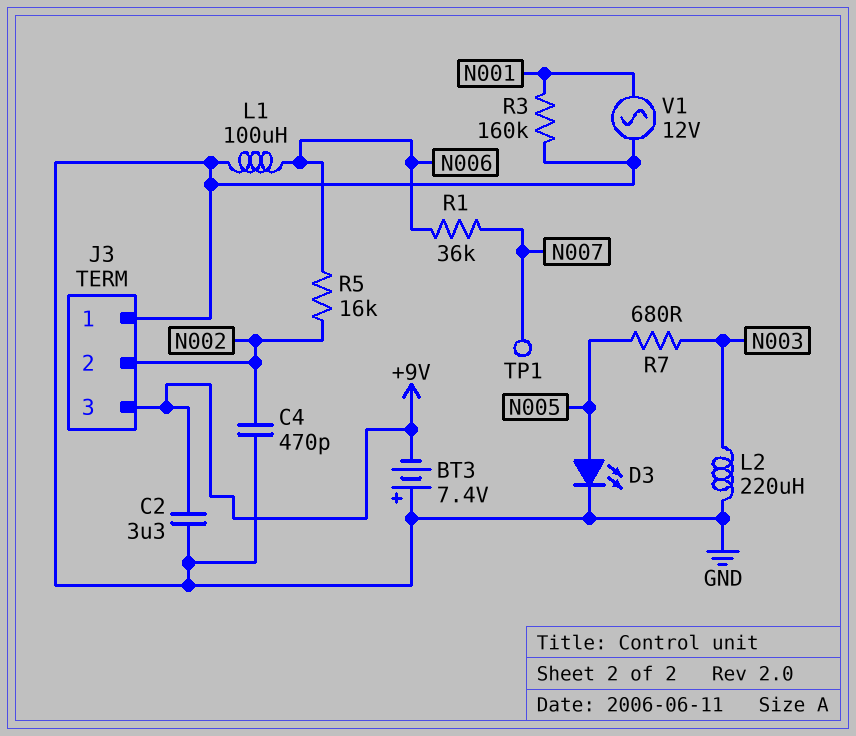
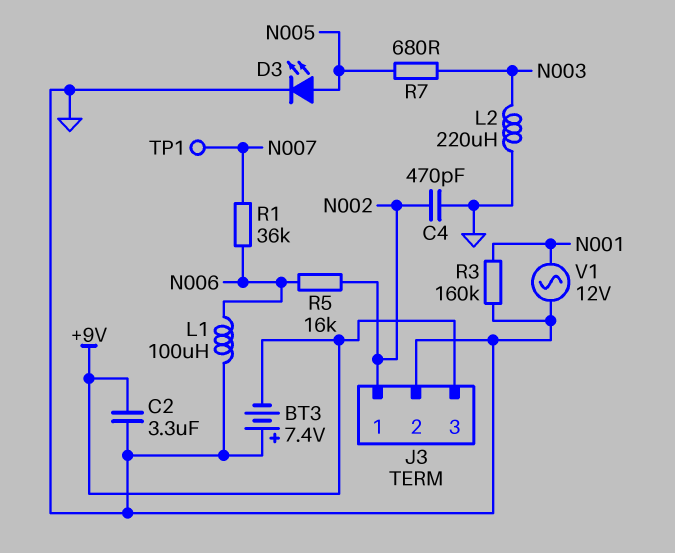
J3 pin 1: GND -> N002
J3 pin 2: N002 -> GND

